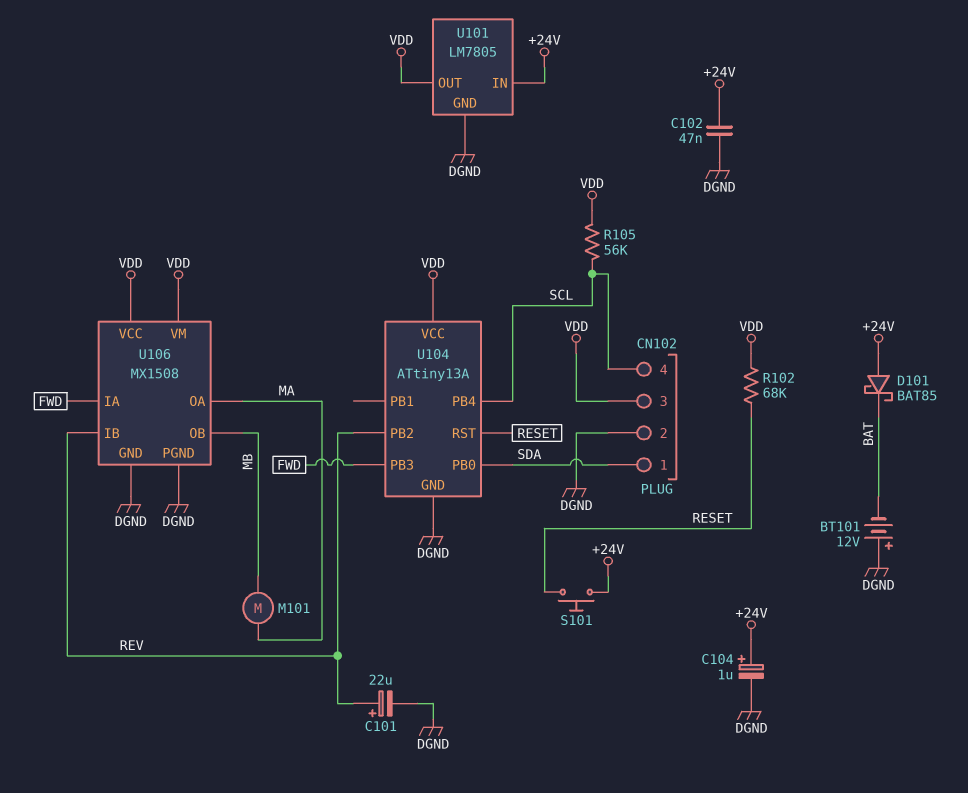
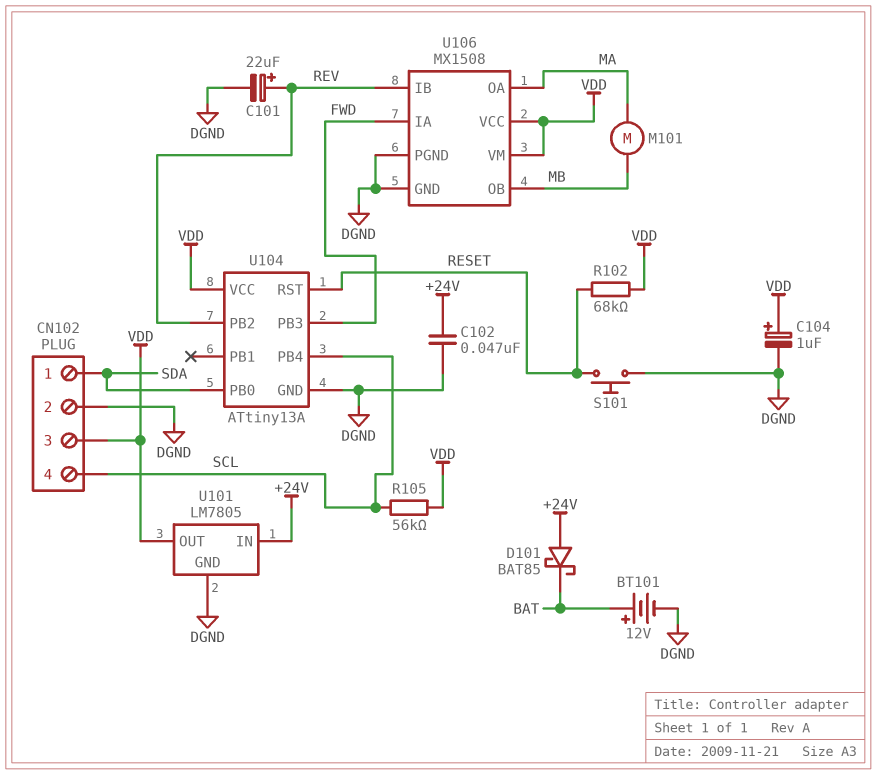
BT101: 12V (plus DGND, minus BAT) -> 12V (plus BAT, minus DGND)
C104: 1uF (plus +24V, minus DGND) -> 1uF (plus VDD, minus DGND)
S101: button (+24V, RESET) -> button (DGND, RESET)

